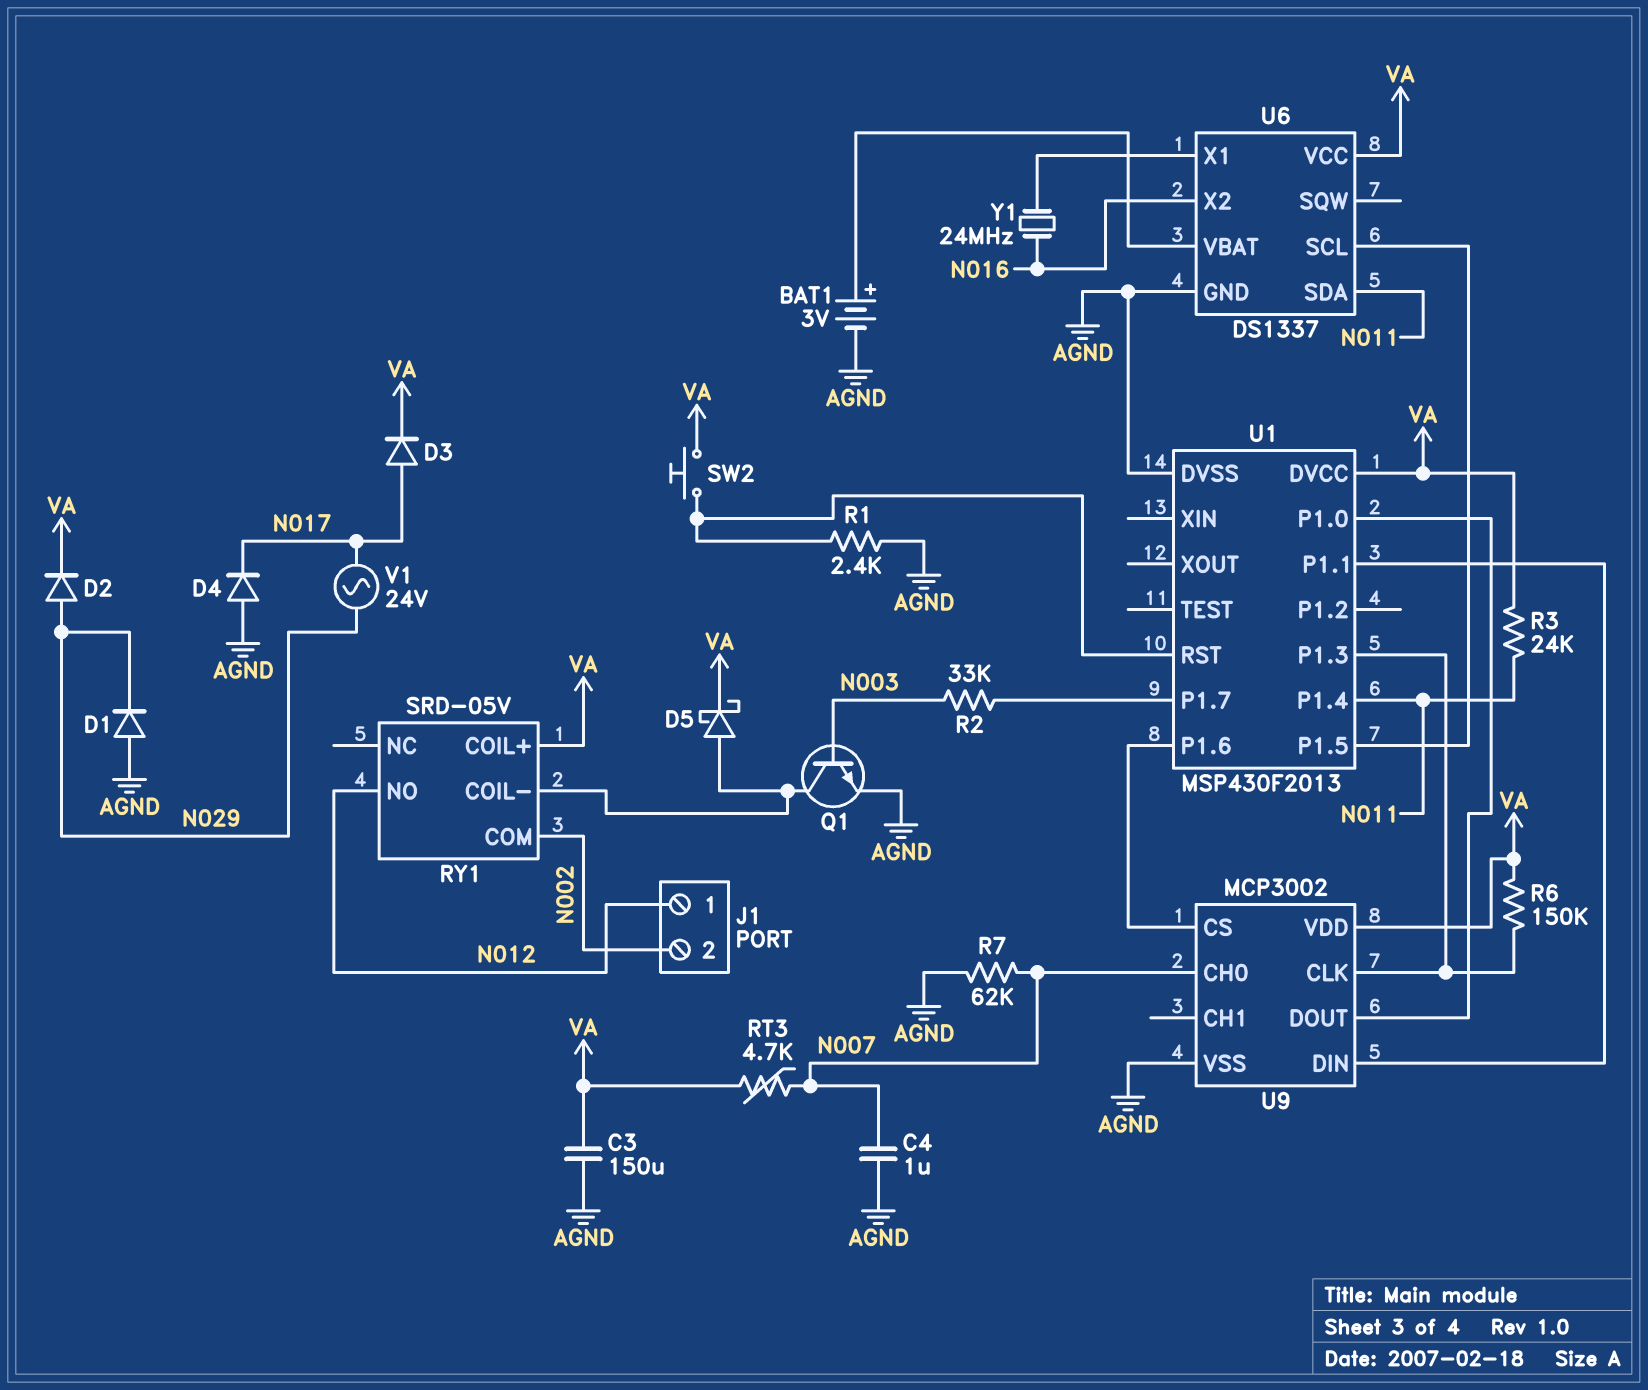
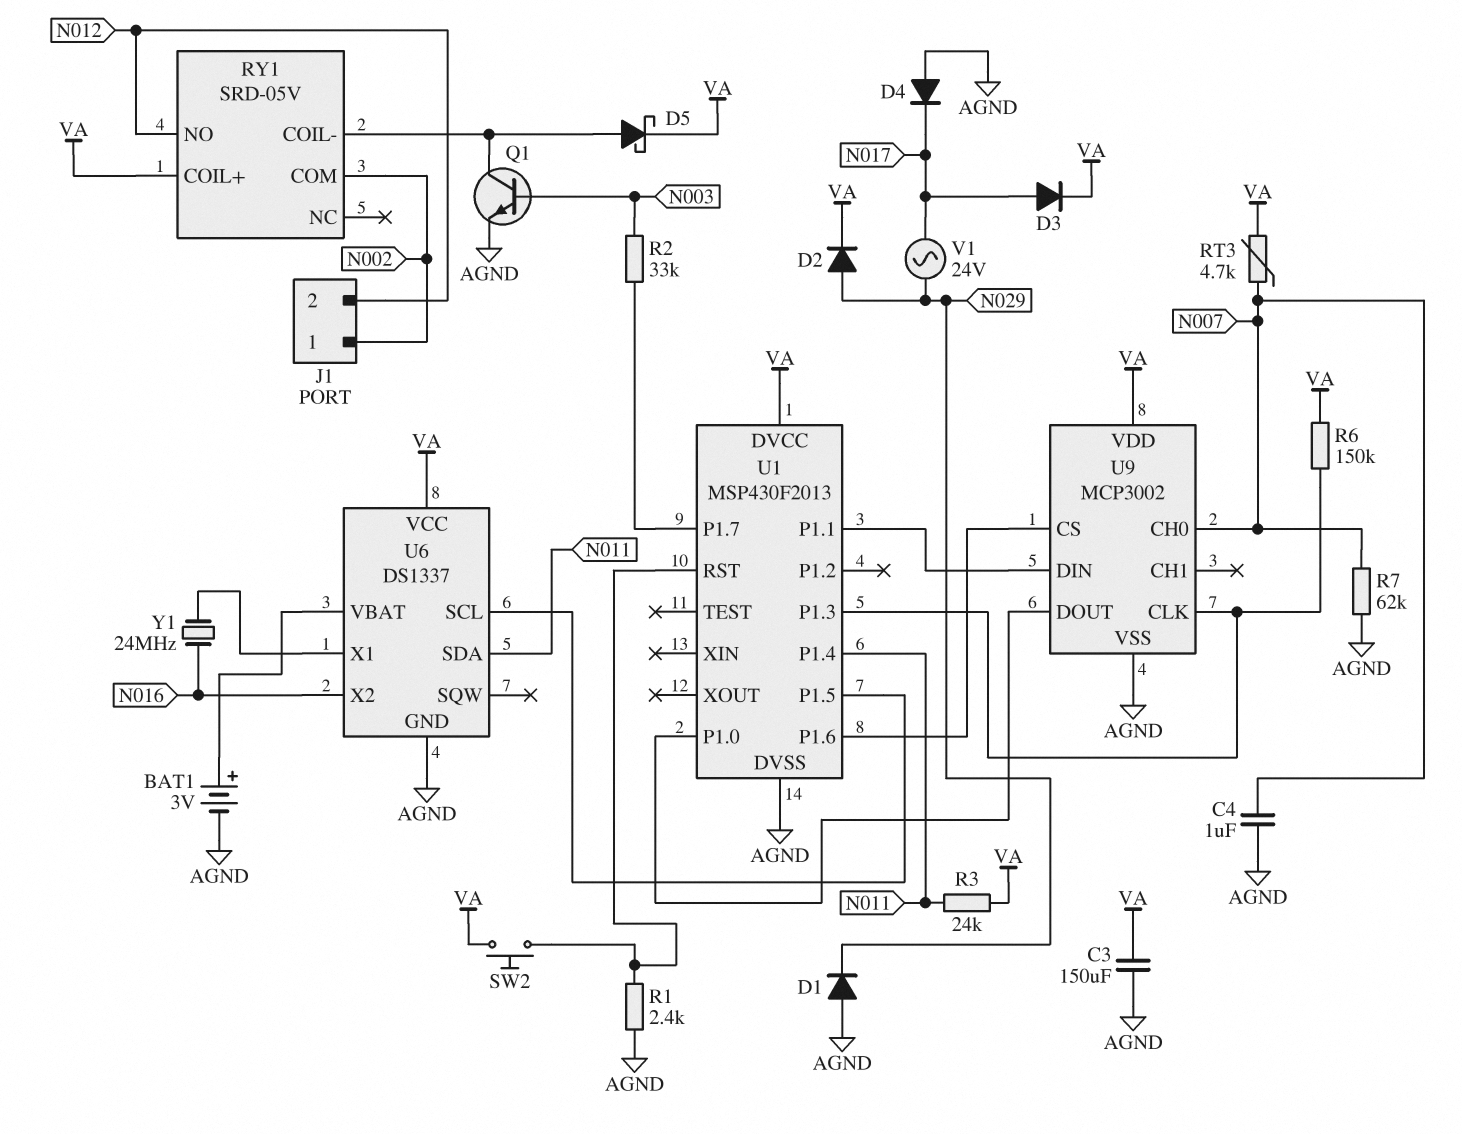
J1 pin 1: N012 -> N002
J1 pin 2: N002 -> N012

